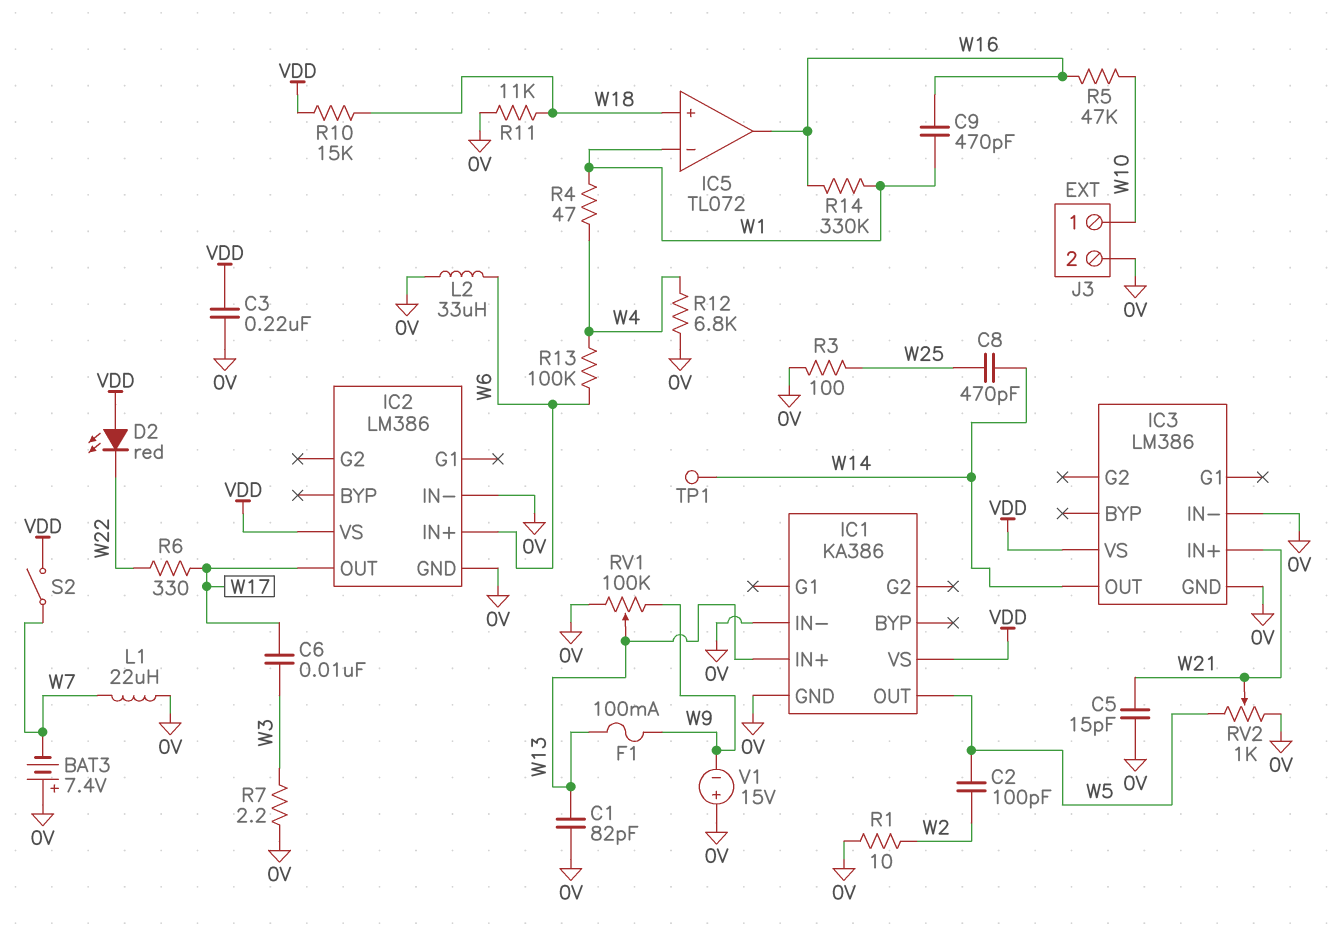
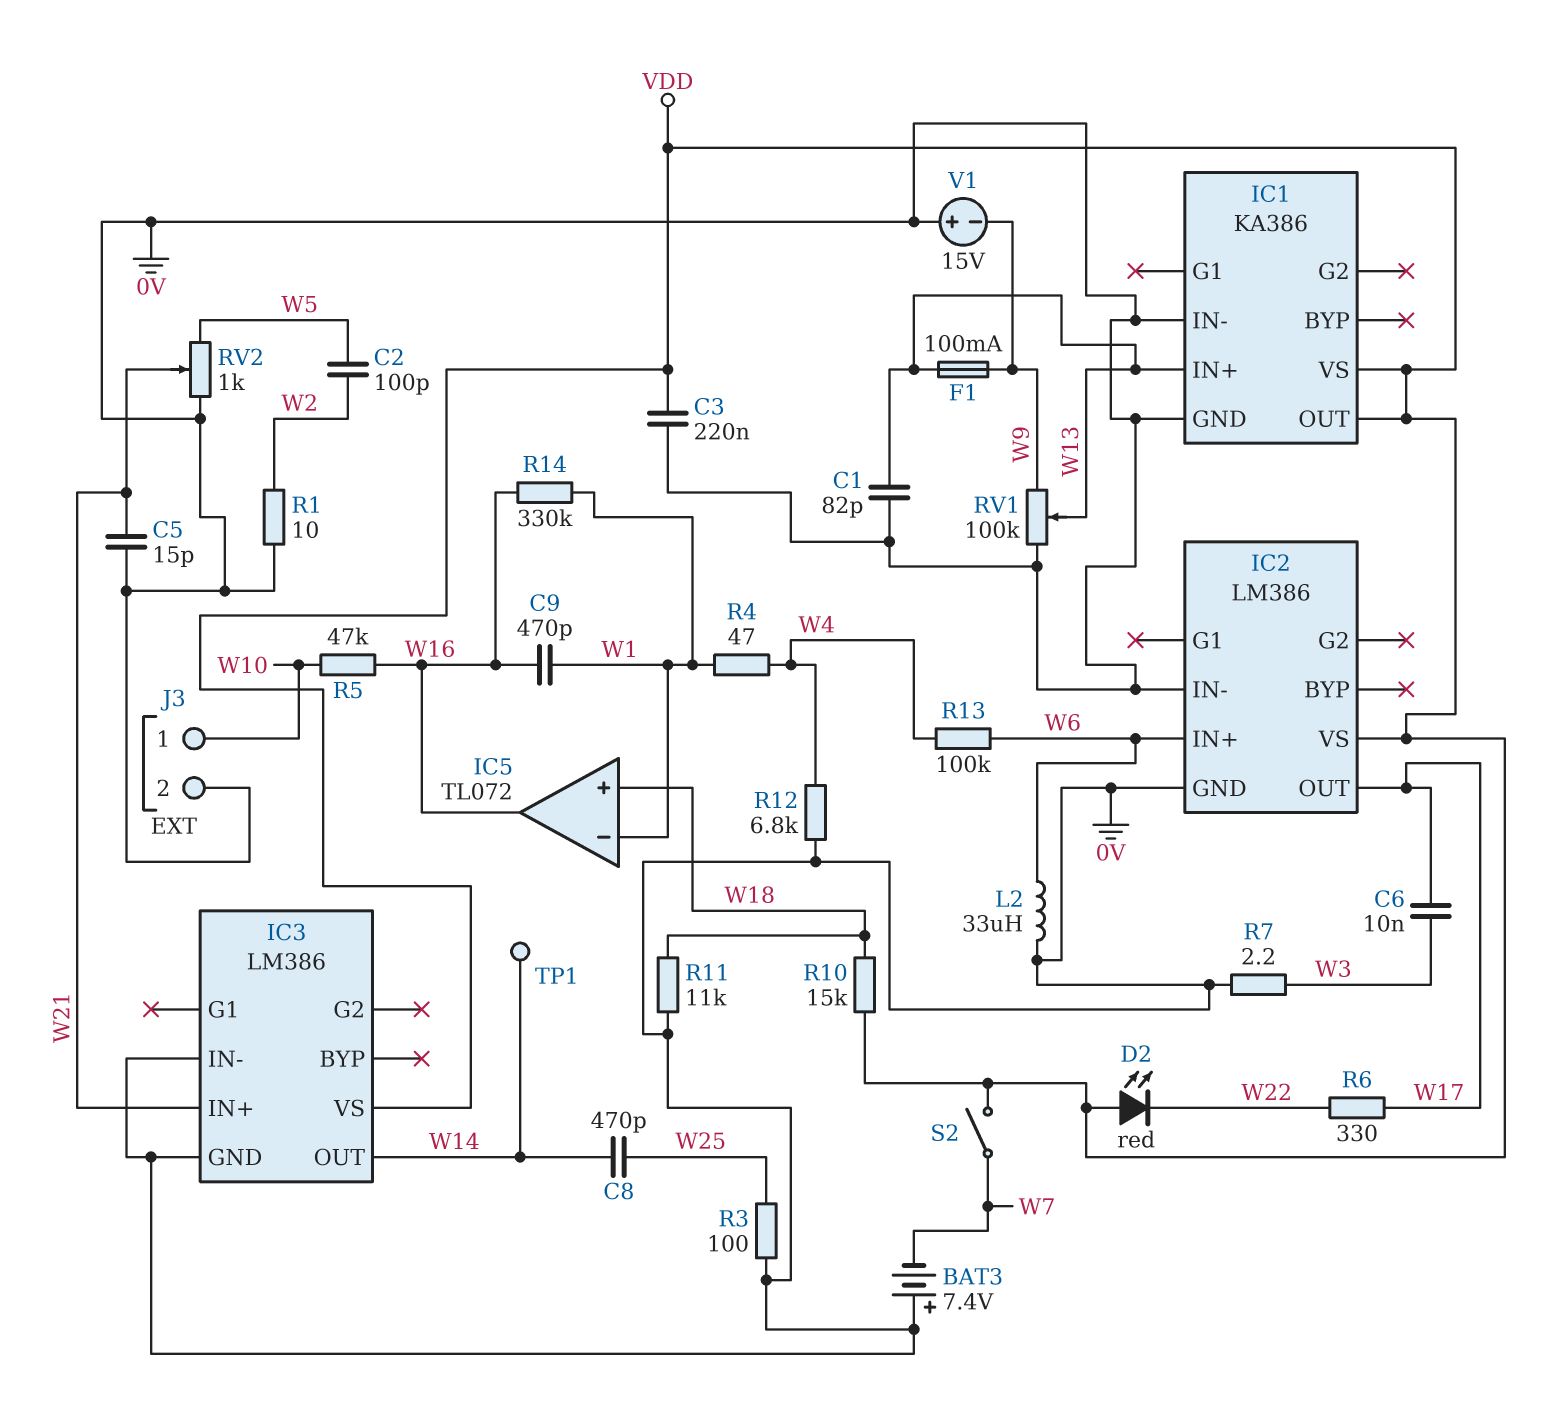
IC1 pin OUT: W5 -> VDD
L1: 22uH (0V, W7) -> none

